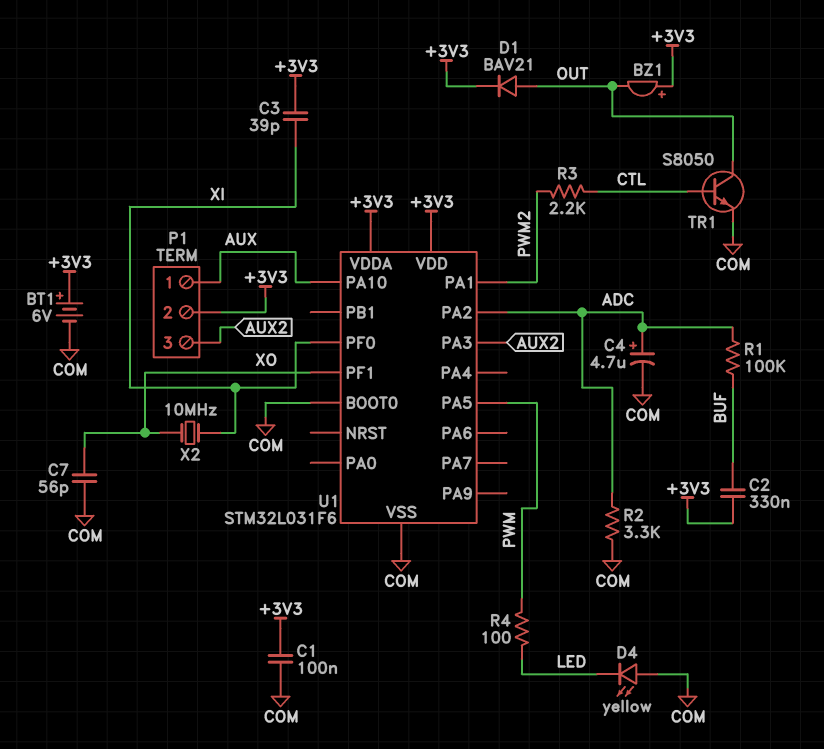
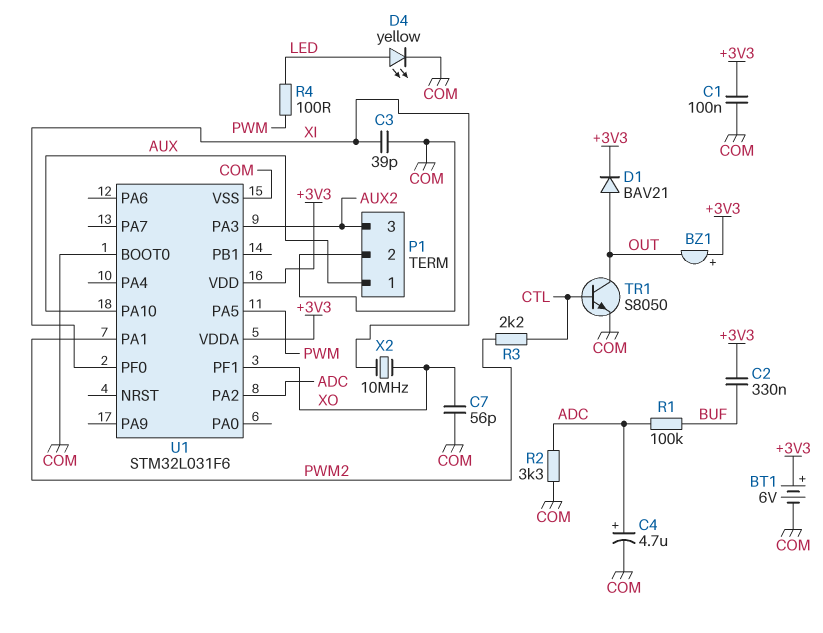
C3: 39pF (+3V3, XI) -> 39pF (COM, XI)
D4: LED yellow (A COM, K LED) -> LED yellow (A LED, K COM)
P1 pin 2: +3V3 -> COM

